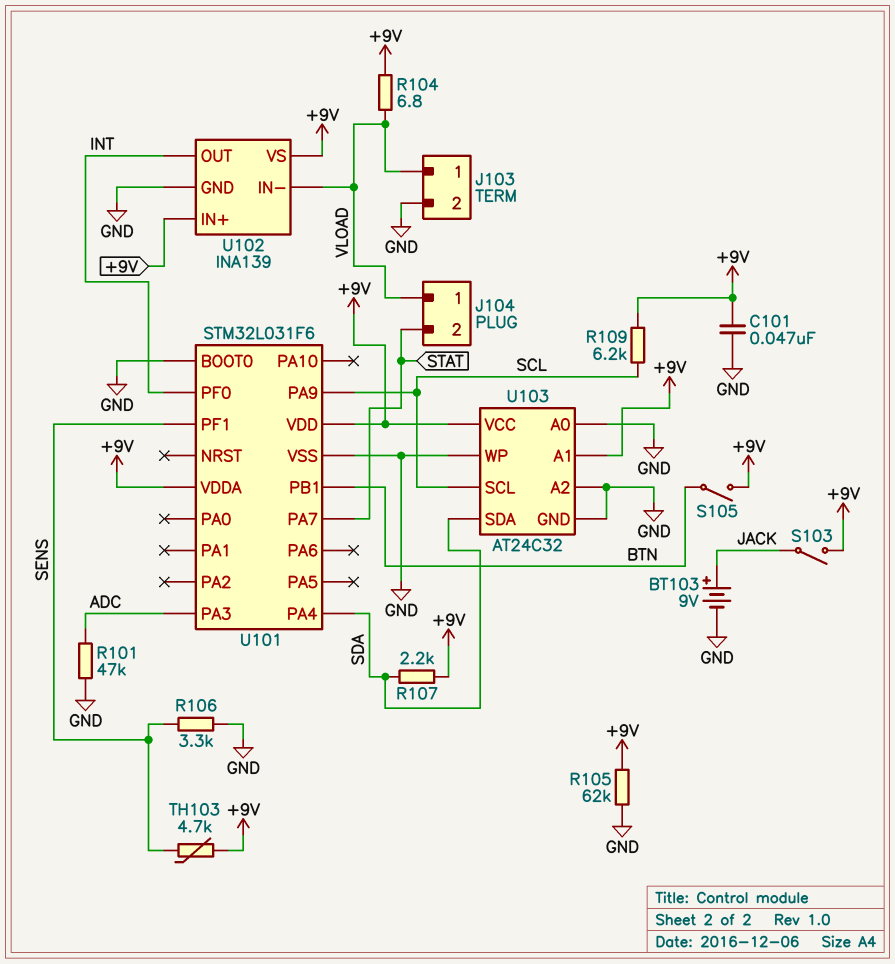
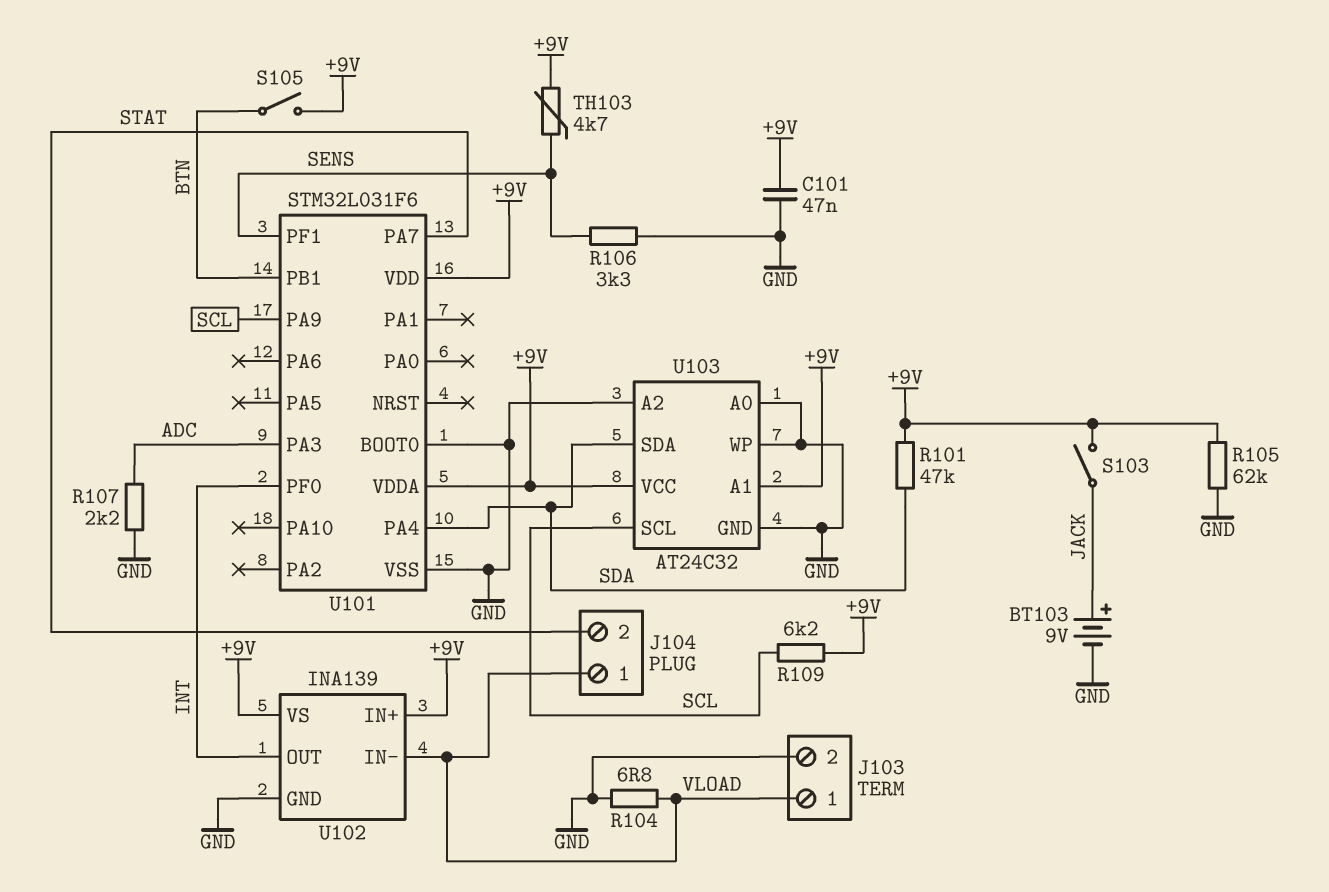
R101: 47k (ADC, GND) -> 47k (+9V, SDA)
R104: 6.8 (+9V, VLOAD) -> 6.8 (GND, VLOAD)
R107: 2.2k (+9V, SDA) -> 2.2k (ADC, GND)

